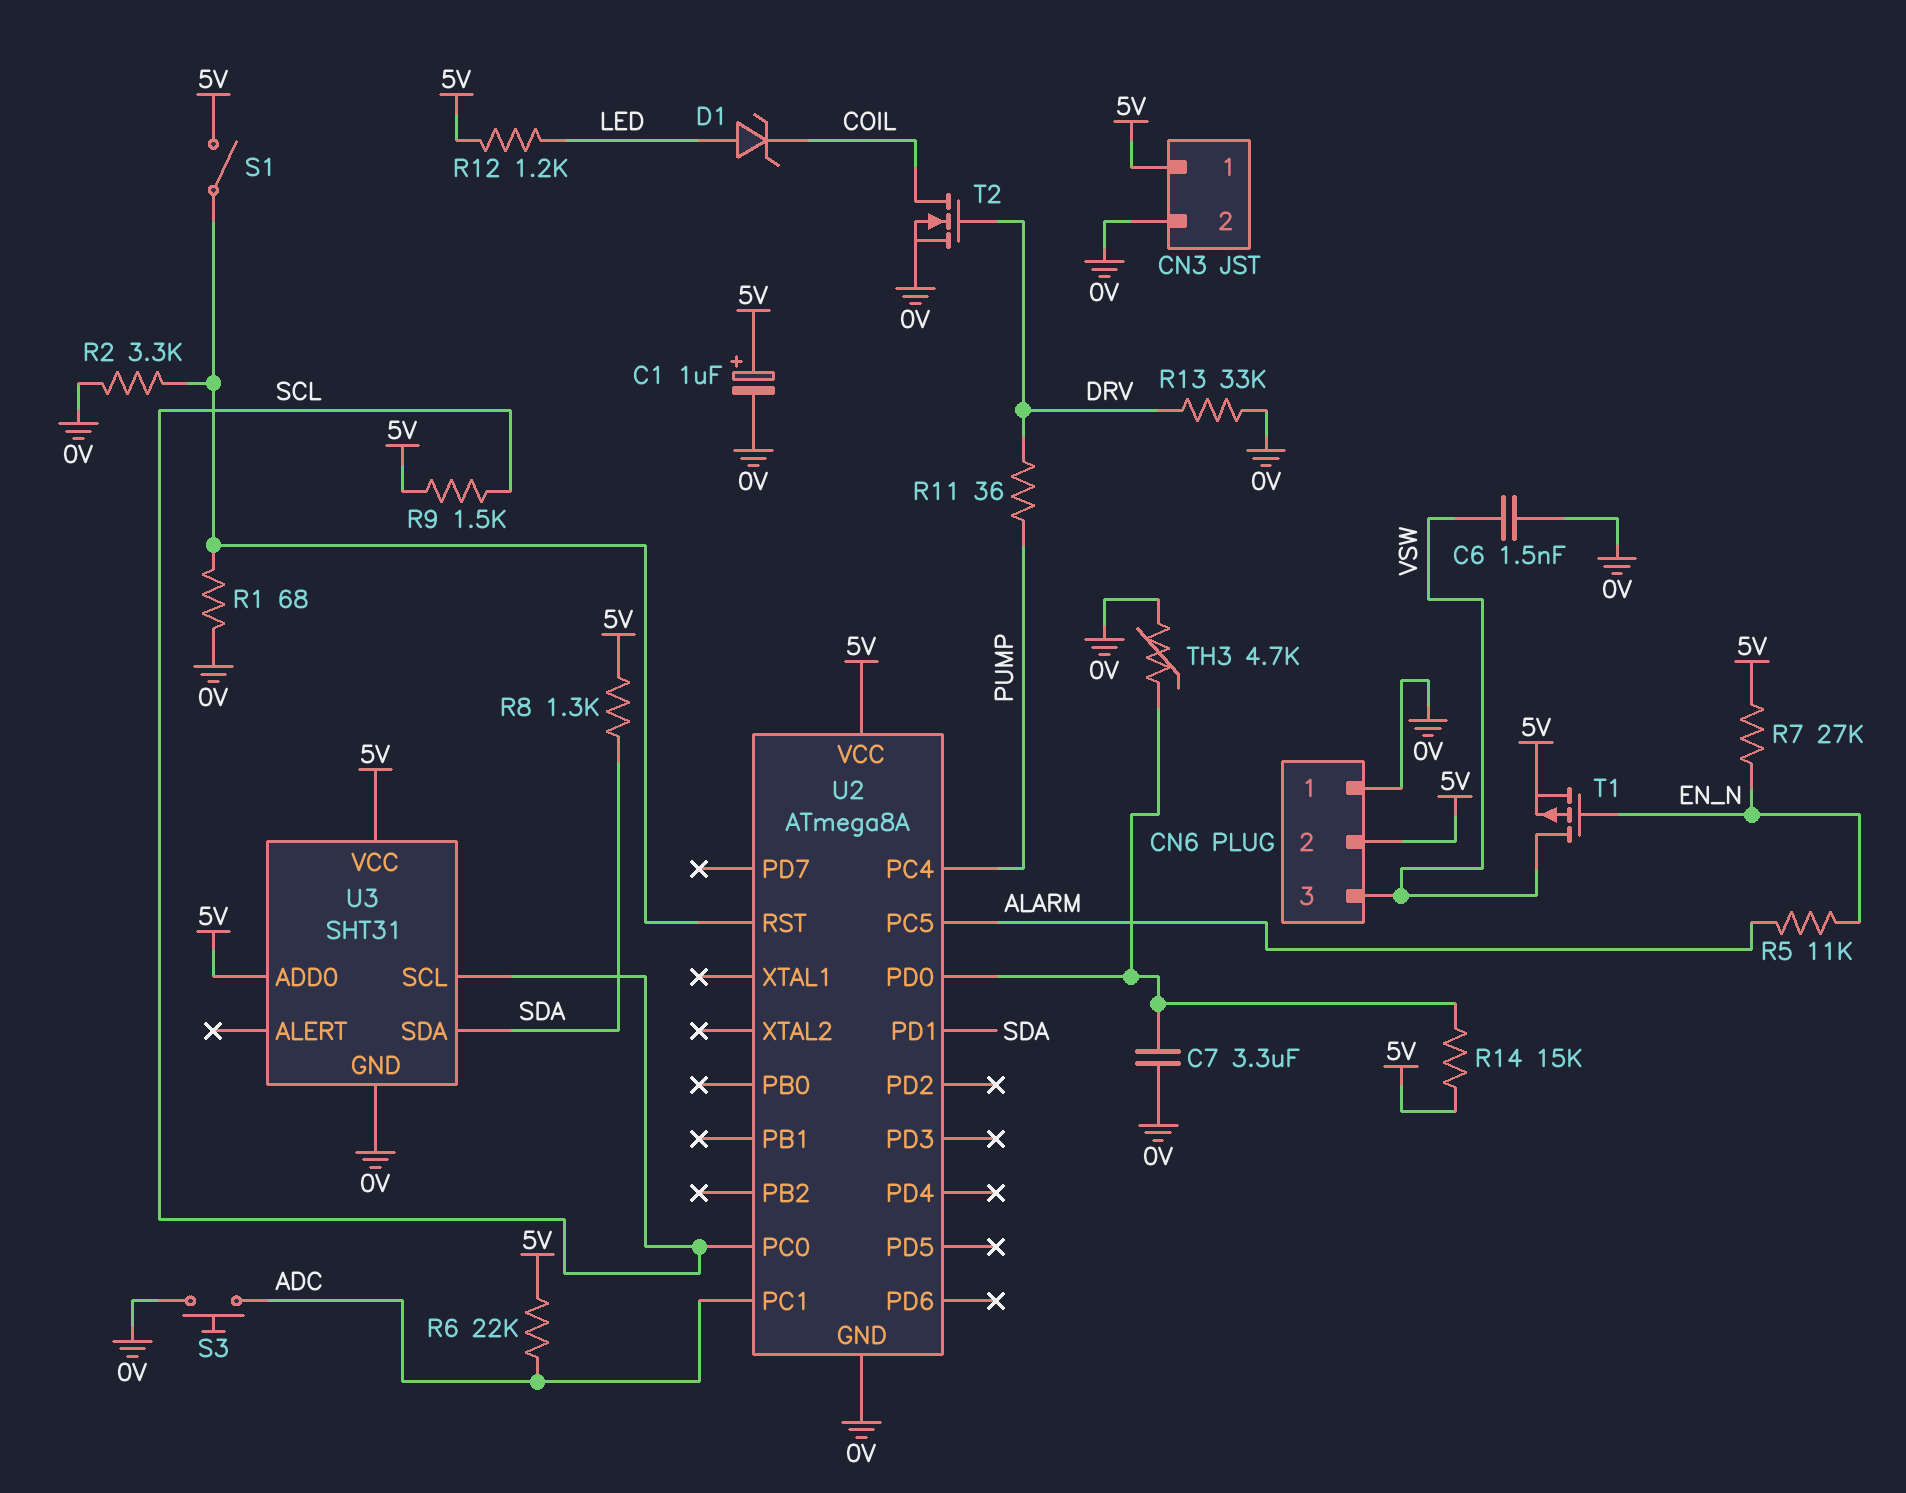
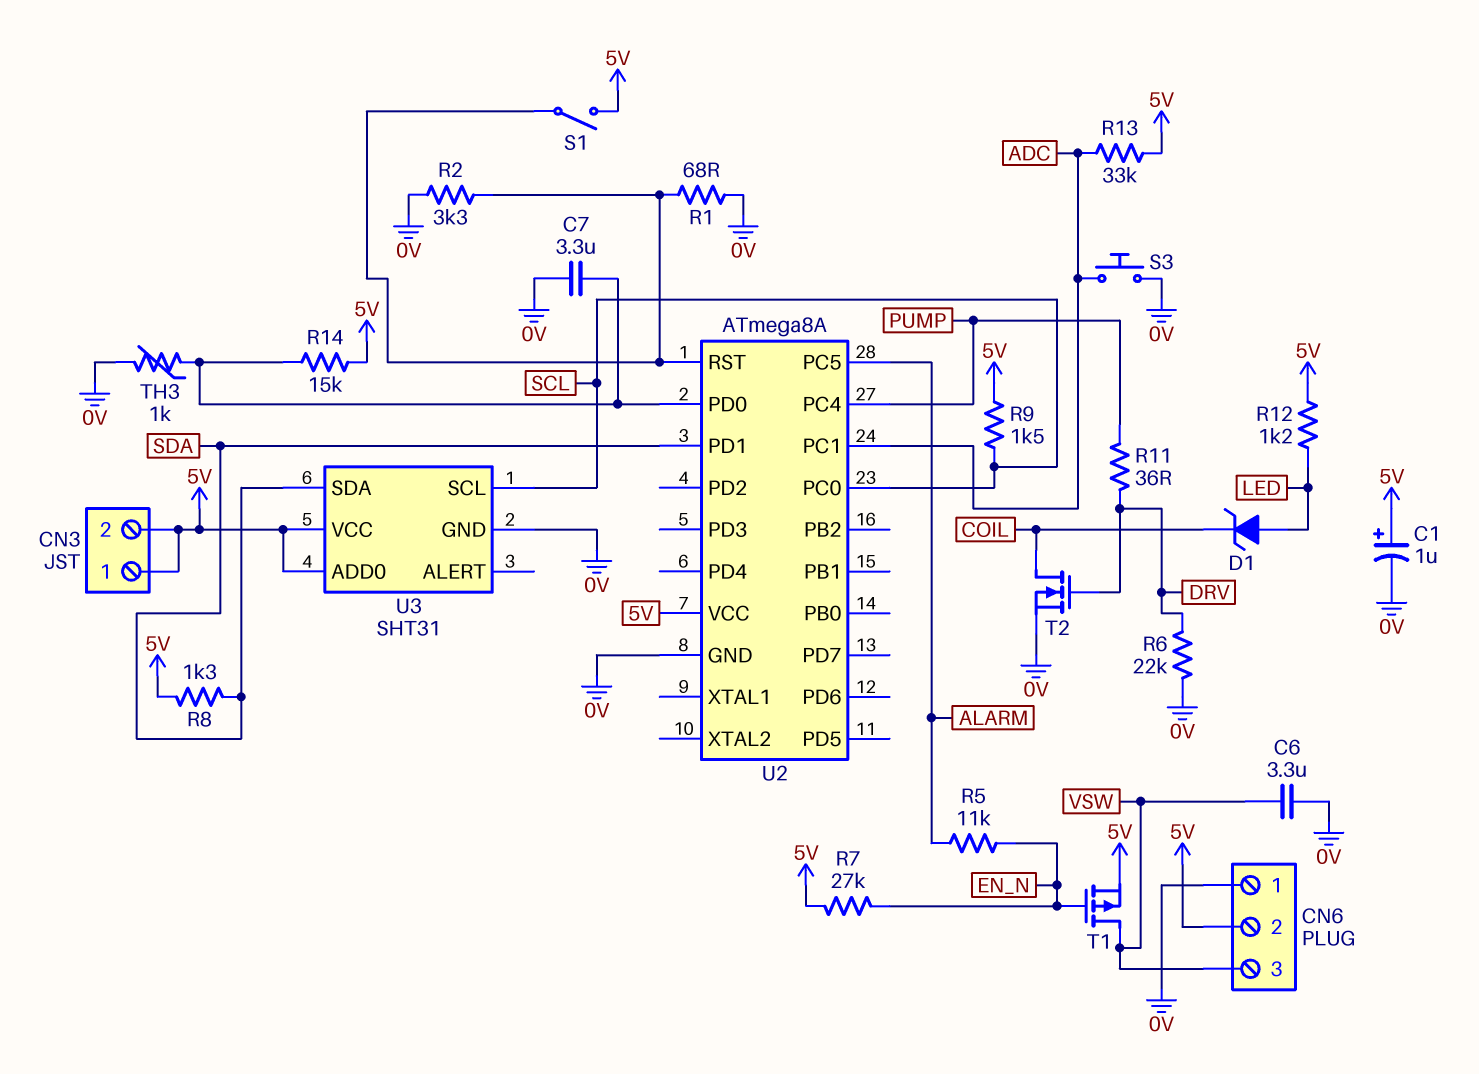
C6: 1.5nF (0V, VSW) -> 3.3uF (0V, VSW)
CN3 pin 2: 0V -> 5V
R6: 22k (5V, ADC) -> 22k (0V, DRV)
R13: 33k (0V, DRV) -> 33k (5V, ADC)
TH3: 4.7k (0V, U2/PD0) -> 1k (0V, U2/PD0)

